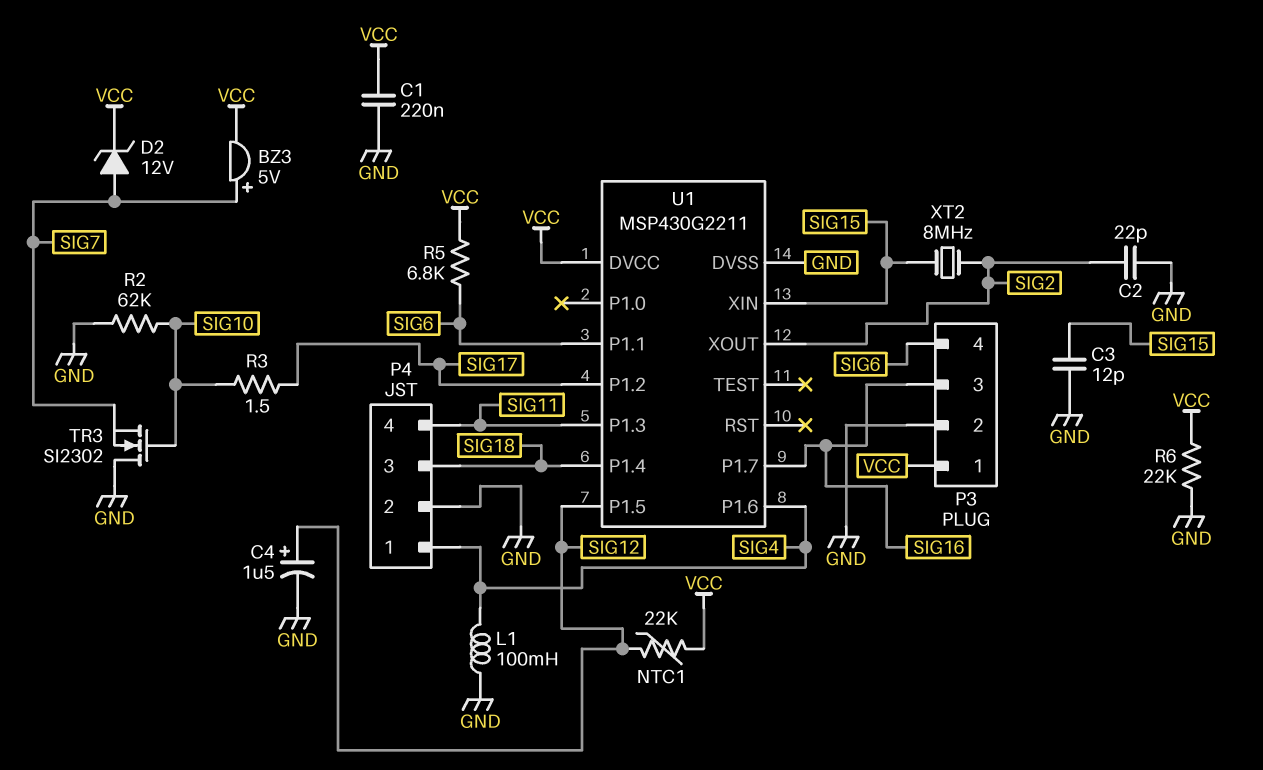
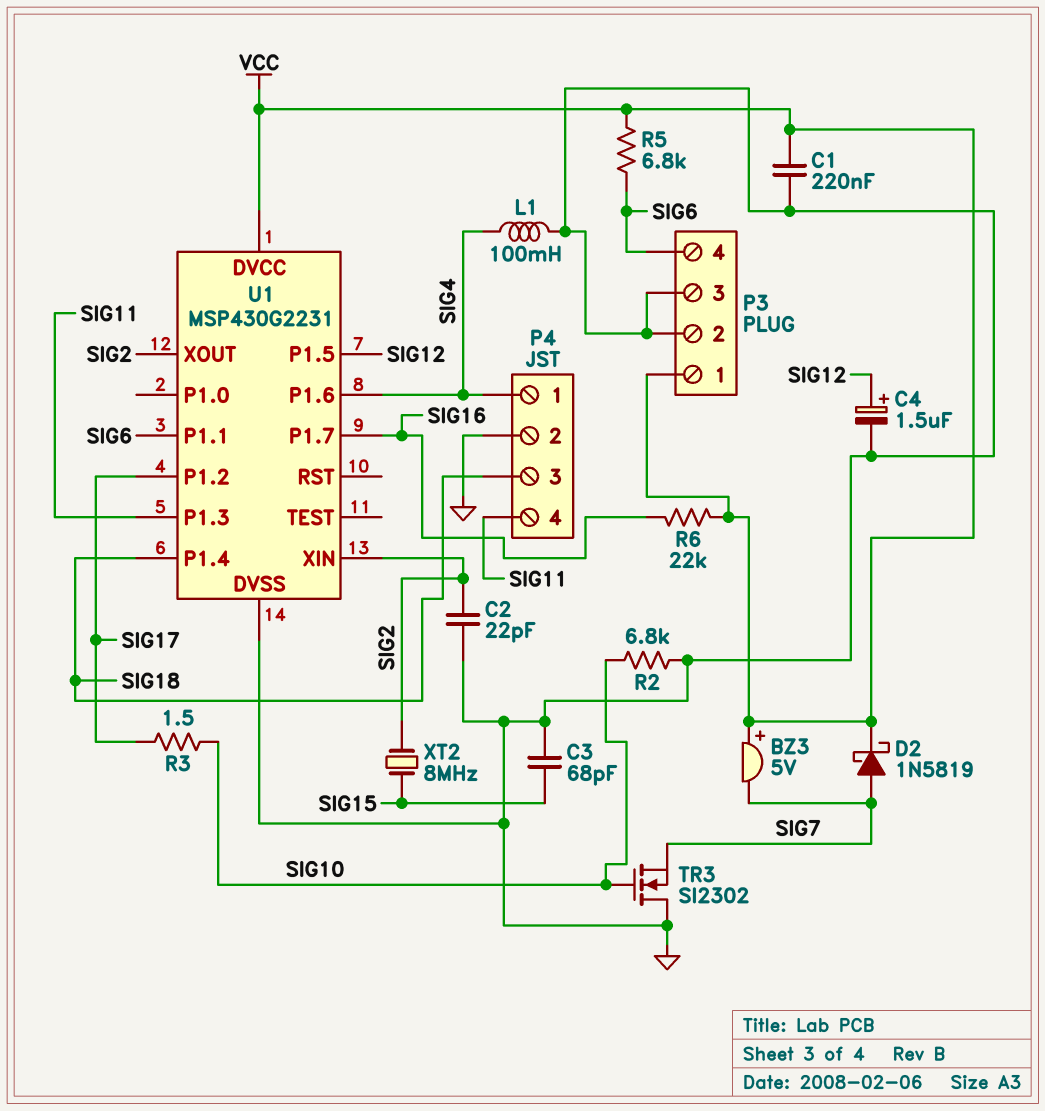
BZ3: buzzer 5V (plus SIG7, minus VCC) -> buzzer 5V (plus VCC, minus SIG7)
C3: 12pF (GND, SIG15) -> 68pF (GND, SIG15)
D2: zener 12V (A SIG7, K VCC) -> schottky 1N5819 (A SIG7, K VCC)
NTC1: 22k (SIG12, VCC) -> none
P3 pin 3: SIG16 -> GND
R2: 62k (GND, SIG10) -> 6.8k (GND, SIG10)
R6: 22k (GND, VCC) -> 22k (SIG16, VCC)
U1: MSP430G2211 -> MSP430G2231
U1 pin XIN: SIG15 -> SIG2

